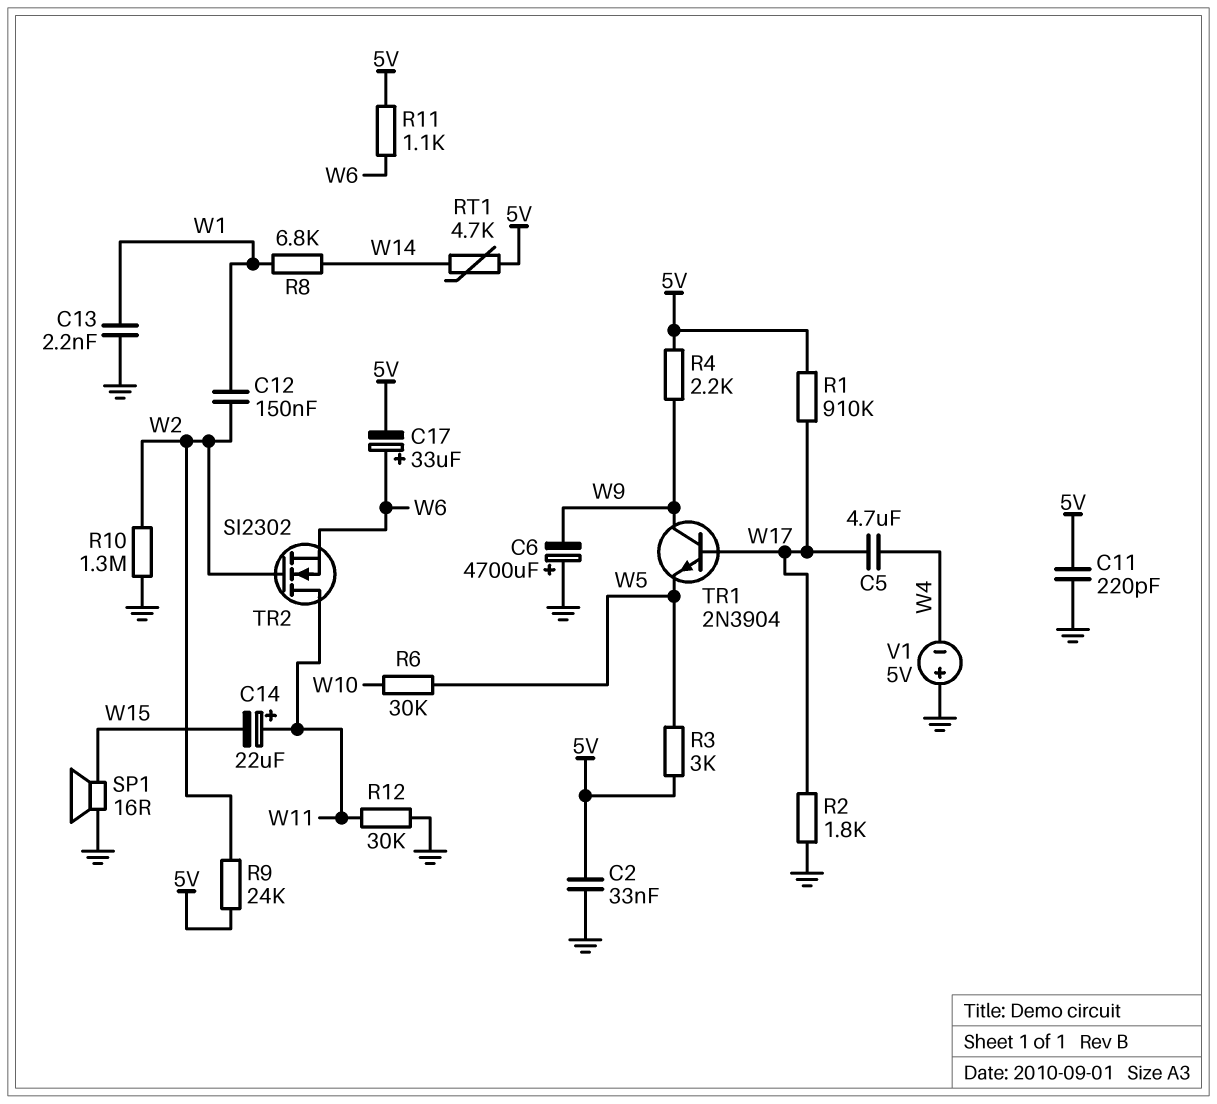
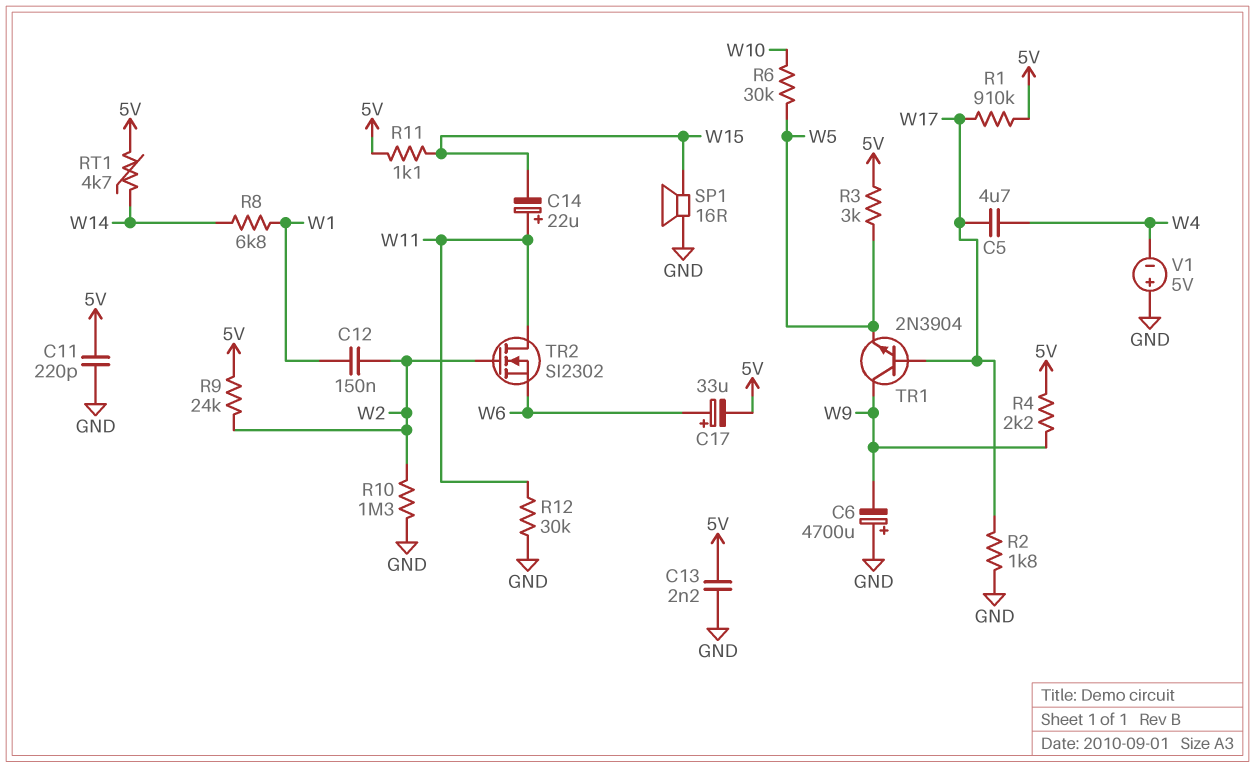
C2: 33nF (5V, GND) -> none
C13: 2.2nF (GND, W1) -> 2.2nF (5V, GND)
R11: 1.1k (5V, W6) -> 1.1k (5V, W15)

